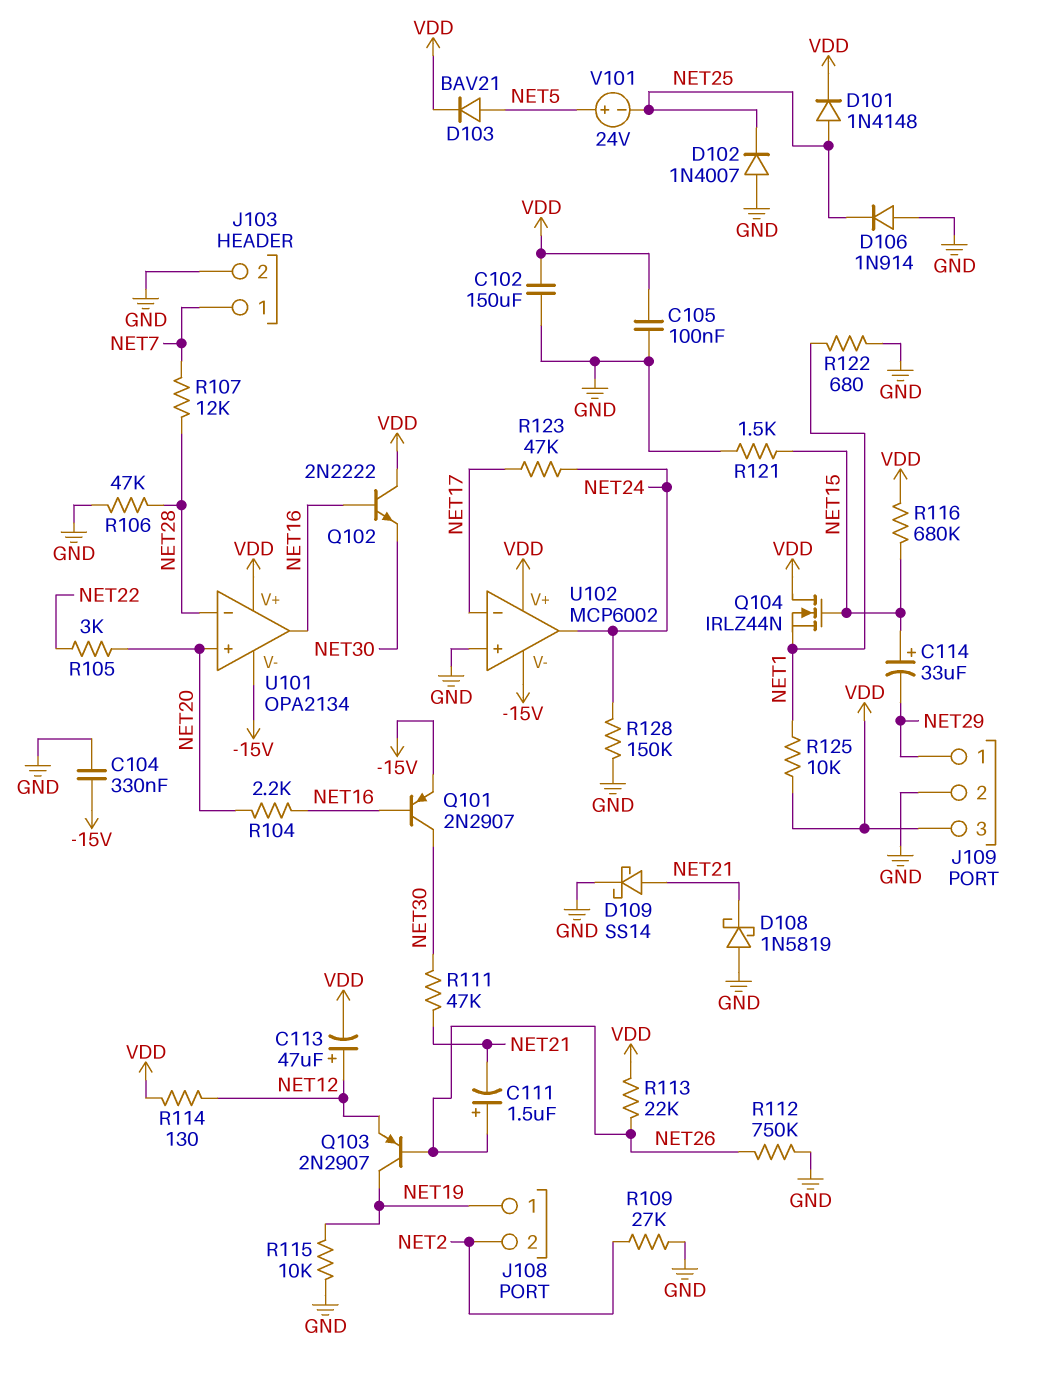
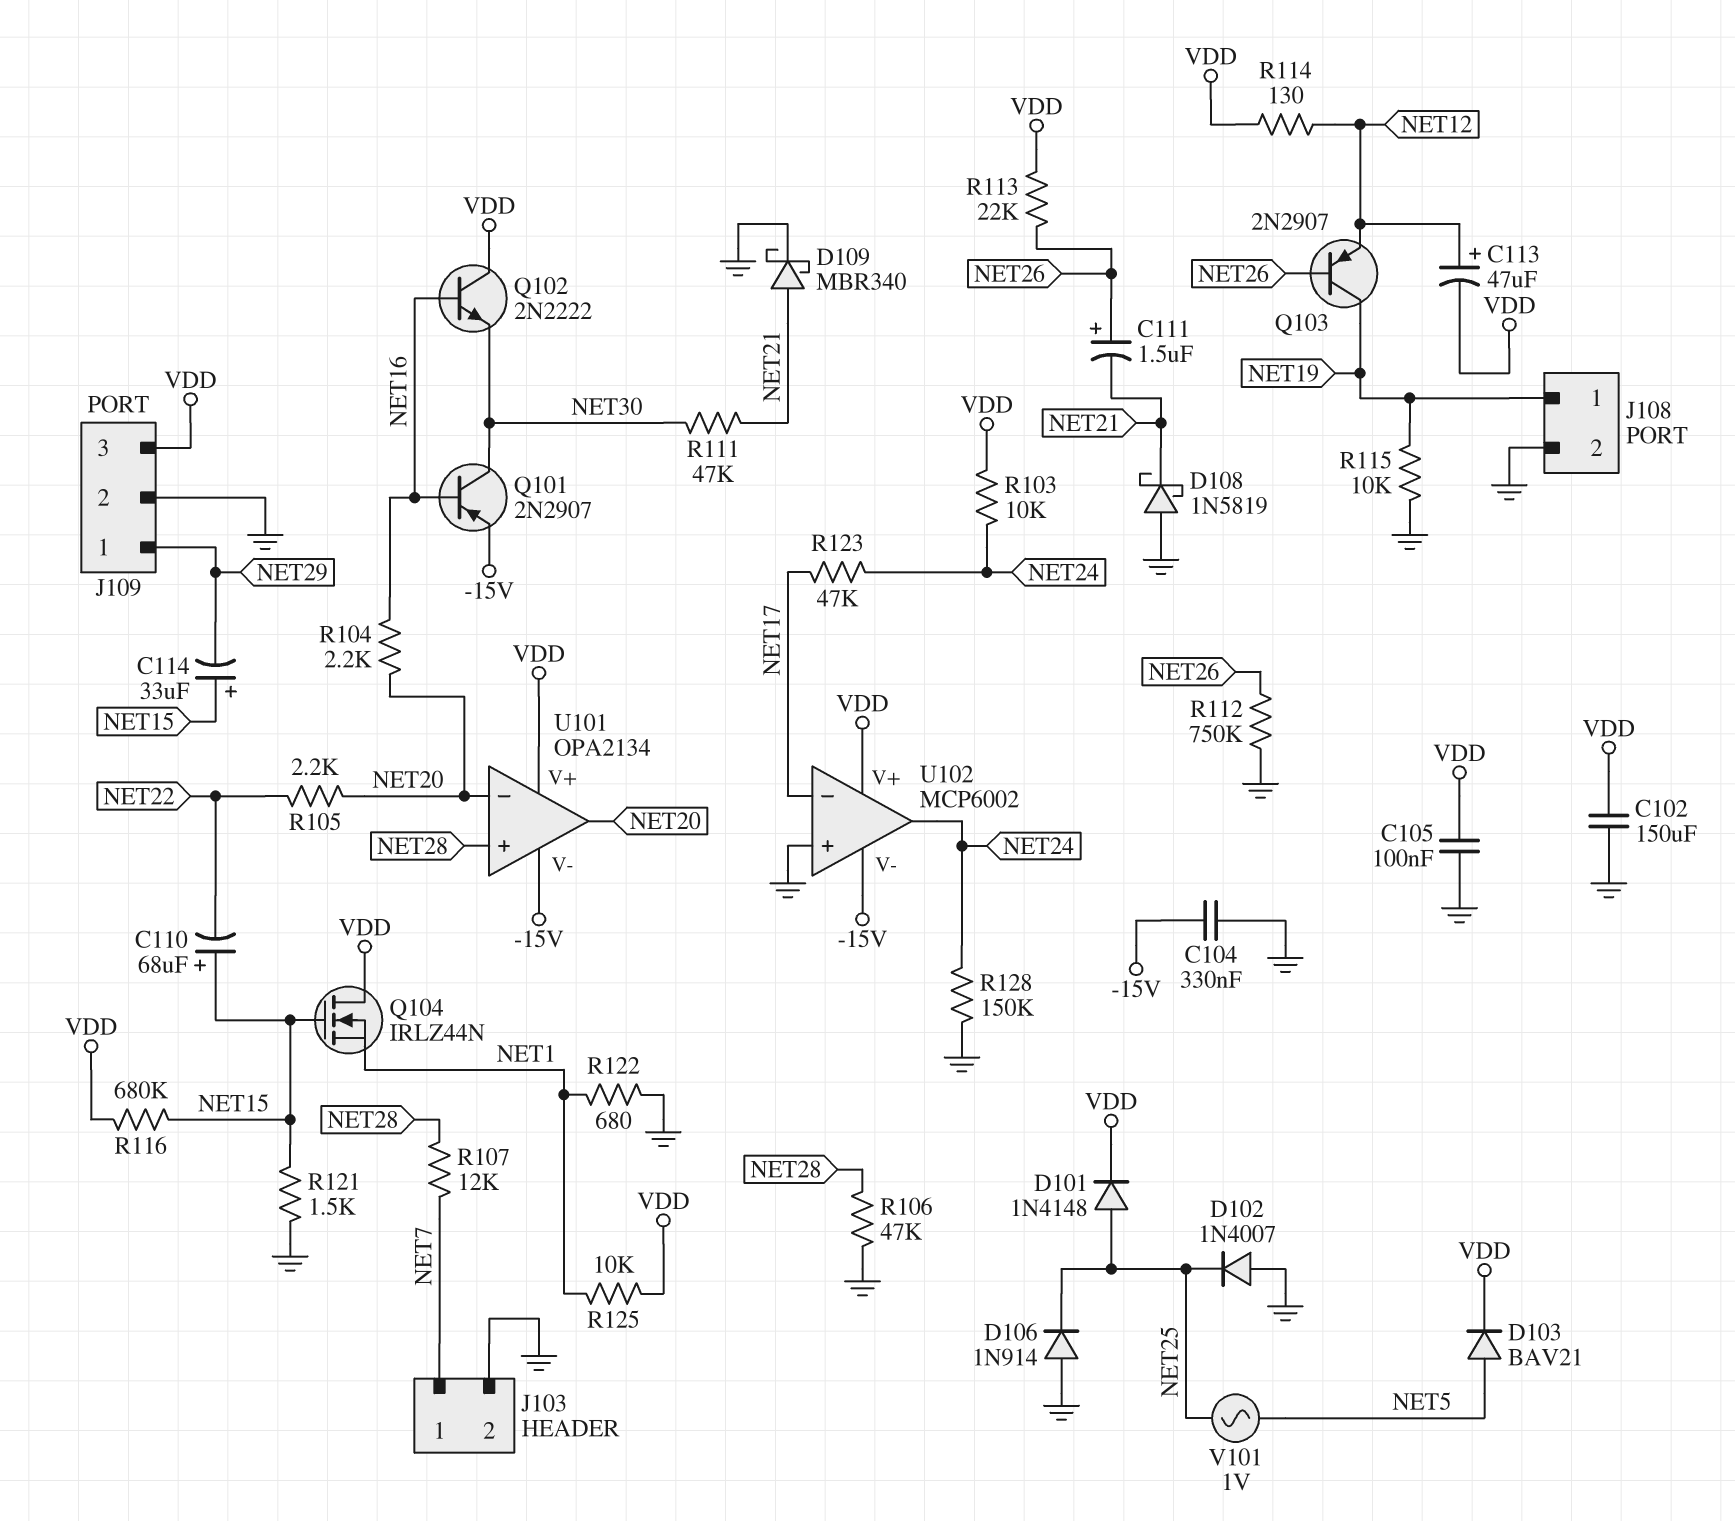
C110: none -> 68uF (plus NET15, minus NET22)
D109: schottky SS14 (A NET21, K GND) -> schottky MBR340 (A NET21, K GND)
J108 pin 2: NET2 -> GND
R103: none -> 10k (NET24, VDD)
R105: 3k (NET20, NET22) -> 2.2k (NET20, NET22)
R109: 27k (GND, NET2) -> none
U101 pin in+: NET20 -> NET28
U101 pin in-: NET28 -> NET20
U101 pin out: NET16 -> NET20
V101: 24V (plus NET5, minus NET25) -> AC 1V (NET5, NET25)

